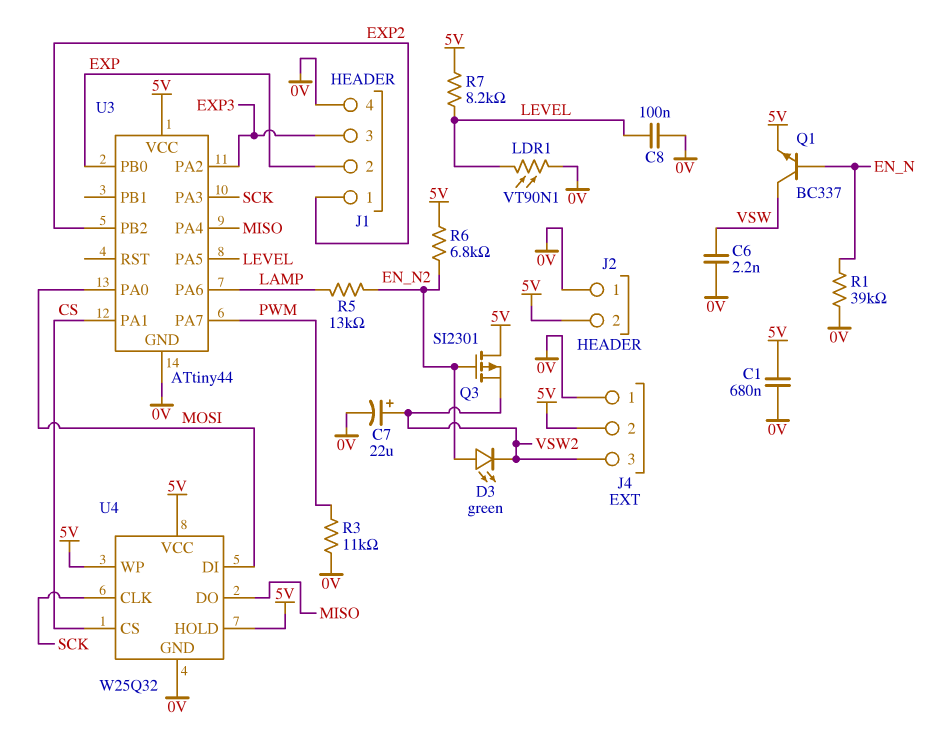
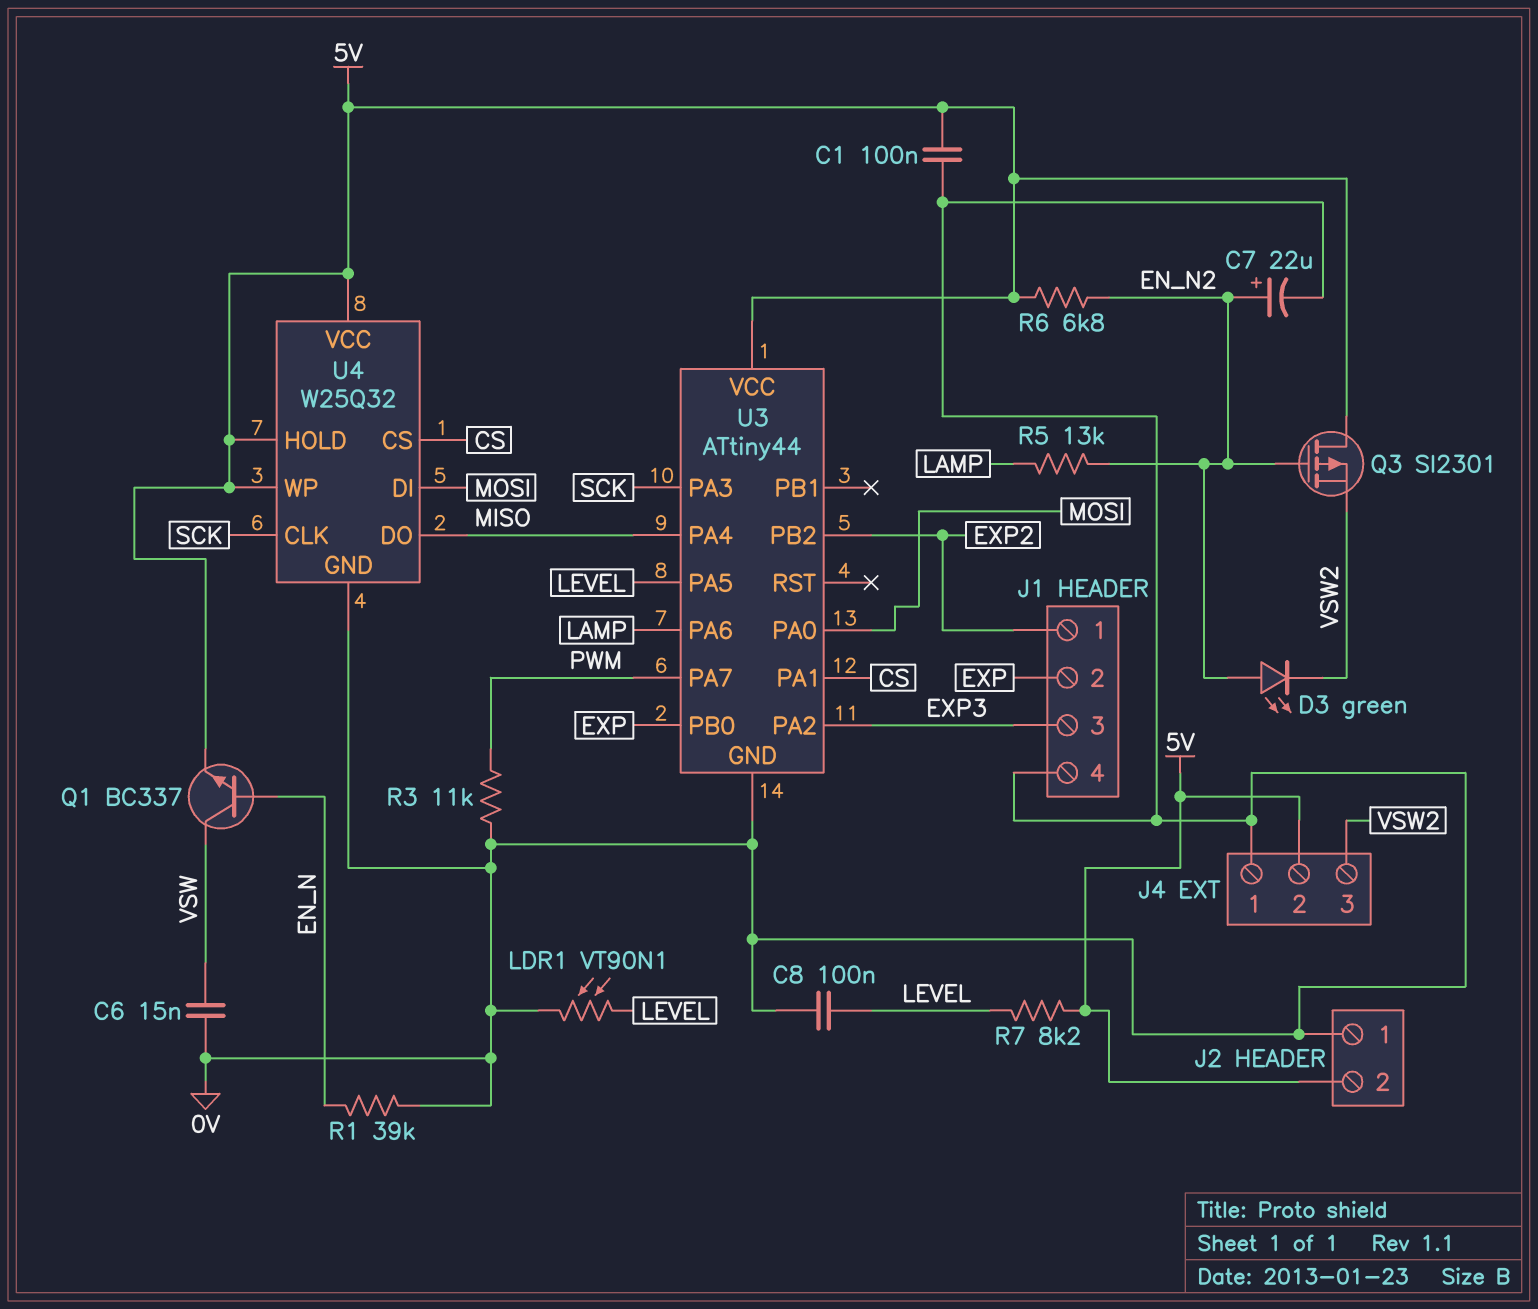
C1: 680nF (0V, 5V) -> 100nF (0V, 5V)
C6: 2.2nF (0V, VSW) -> 15nF (0V, VSW)
C7: 22uF (plus VSW2, minus 0V) -> 22uF (plus EN_N2, minus 0V)

